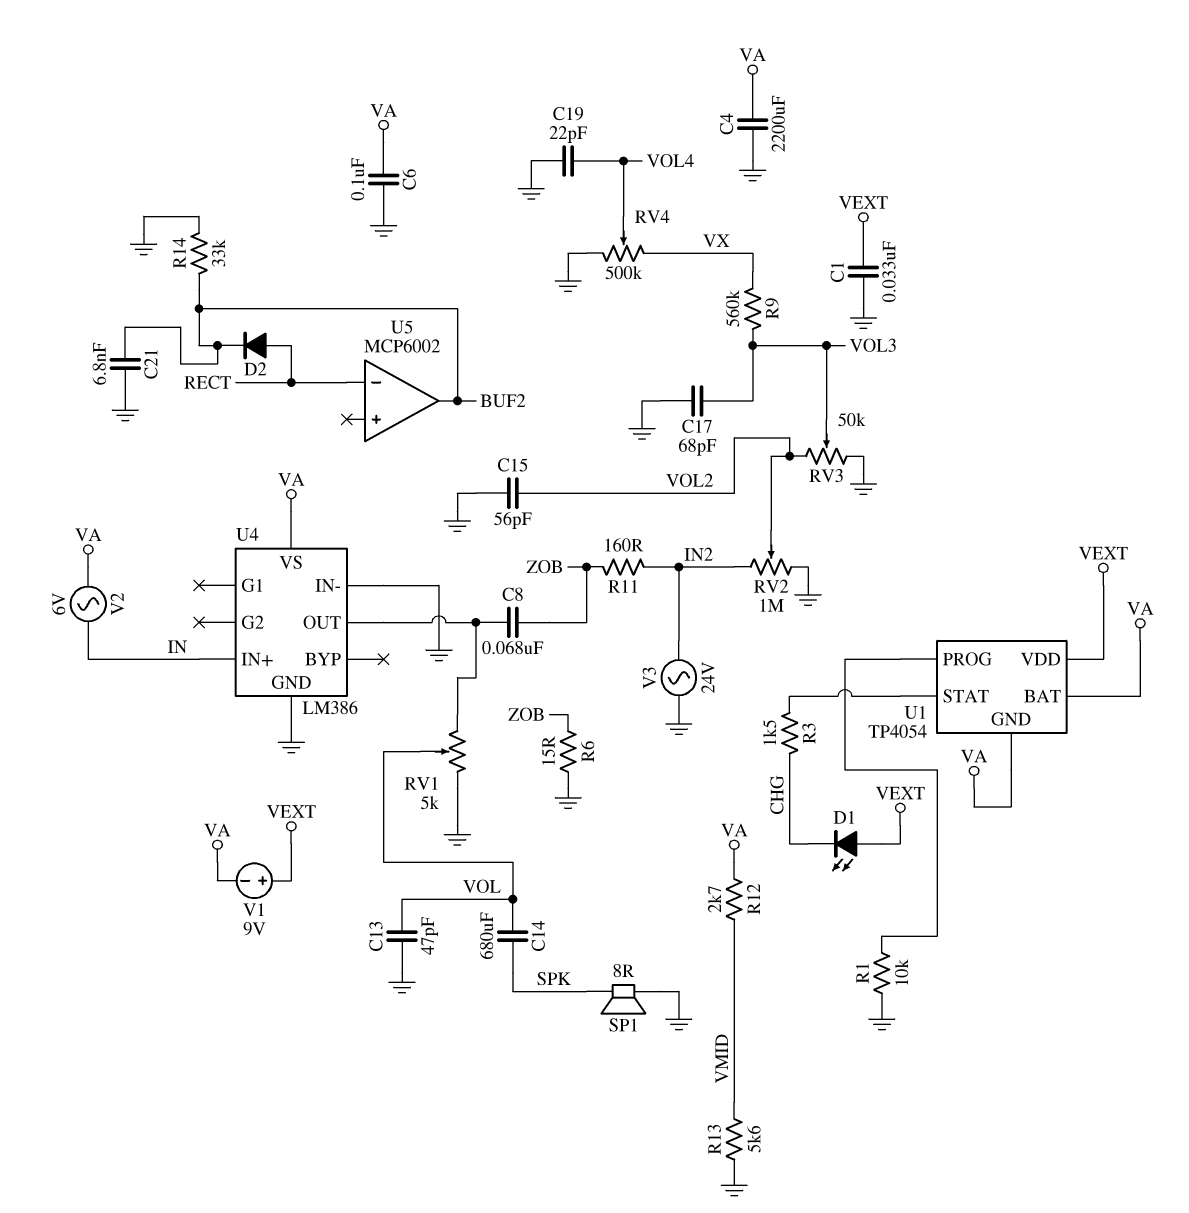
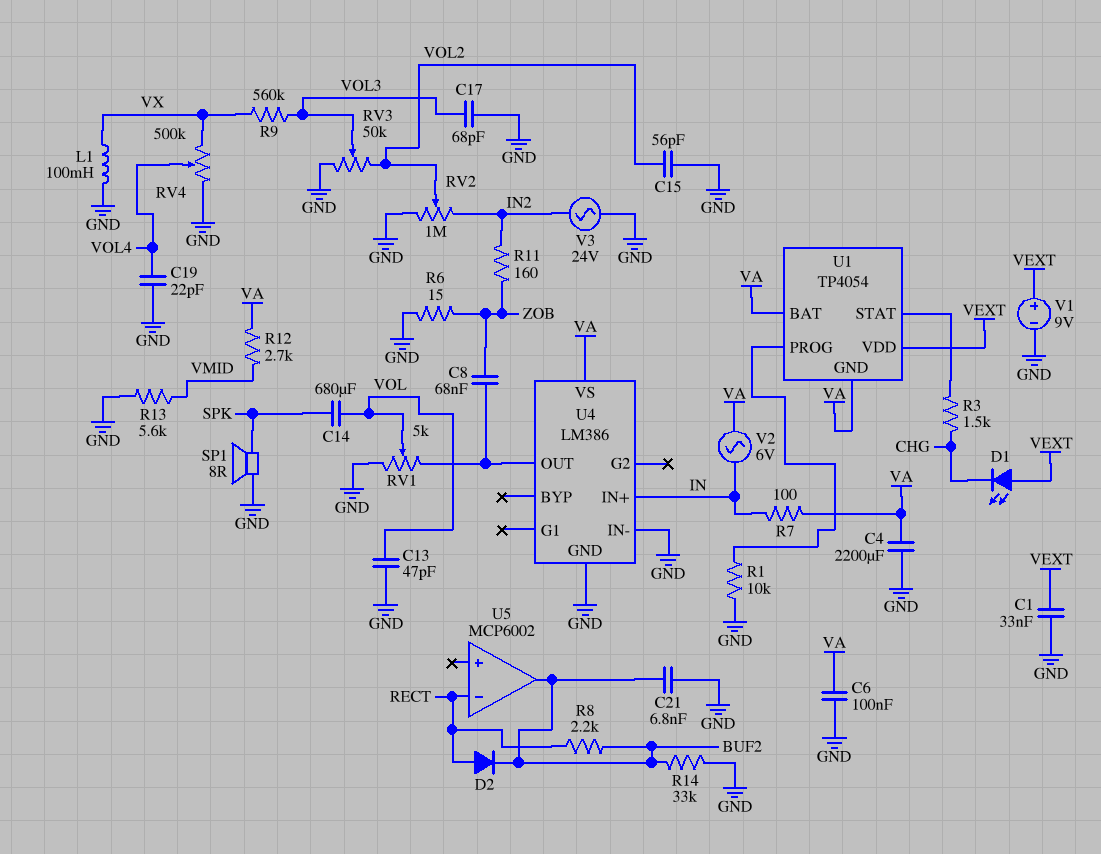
L1: none -> 100mH (GND, VX)
R7: none -> 100 (IN, VA)
R8: none -> 2.2k (BUF2, RECT)
V1: 9V (plus VEXT, minus VA) -> 9V (plus VEXT, minus GND)

